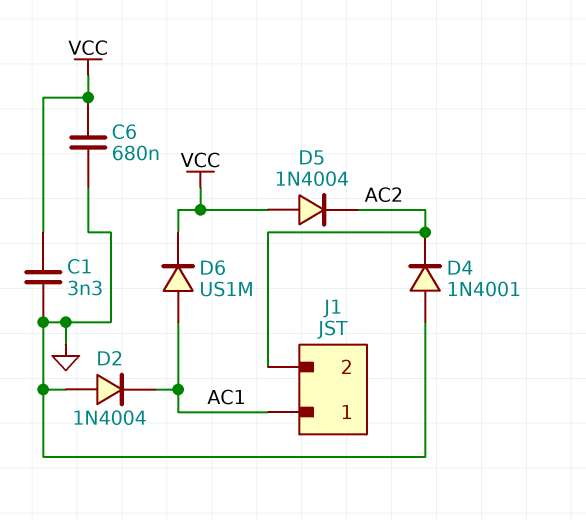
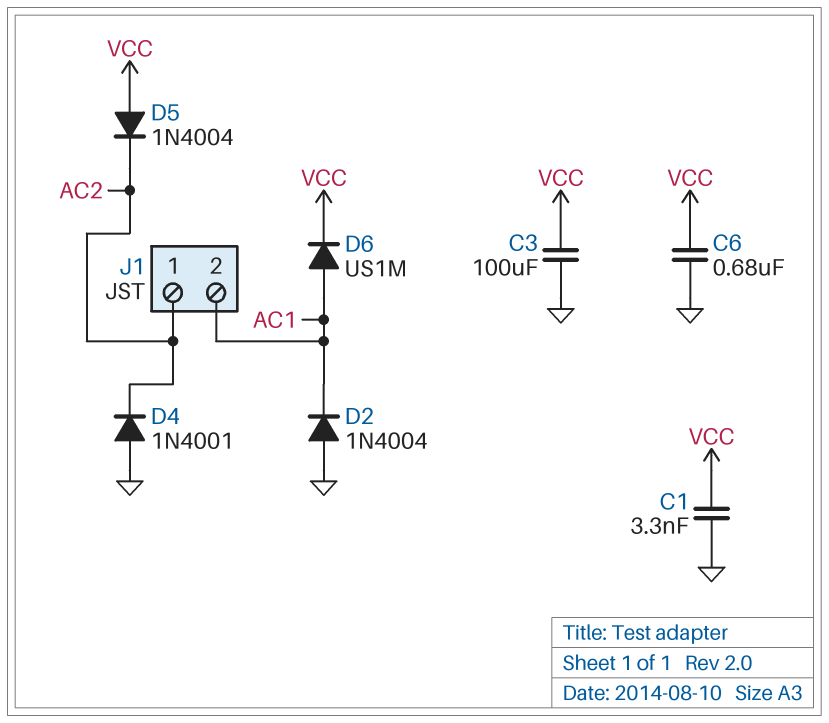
C3: none -> 100uF (GND, VCC)
J1 pin 1: AC1 -> AC2
J1 pin 2: AC2 -> AC1

